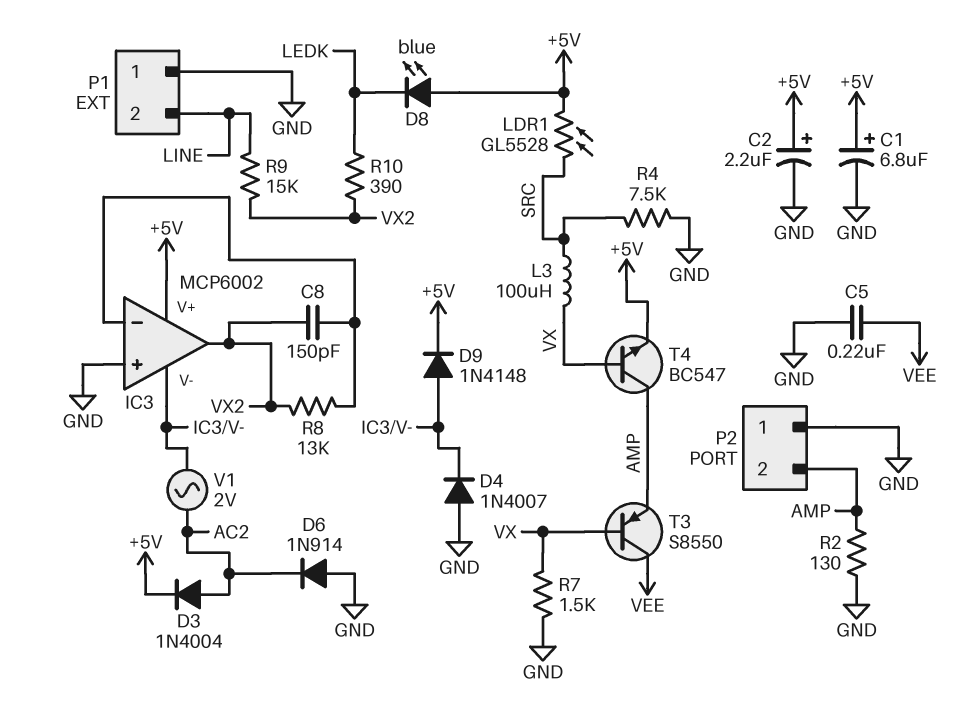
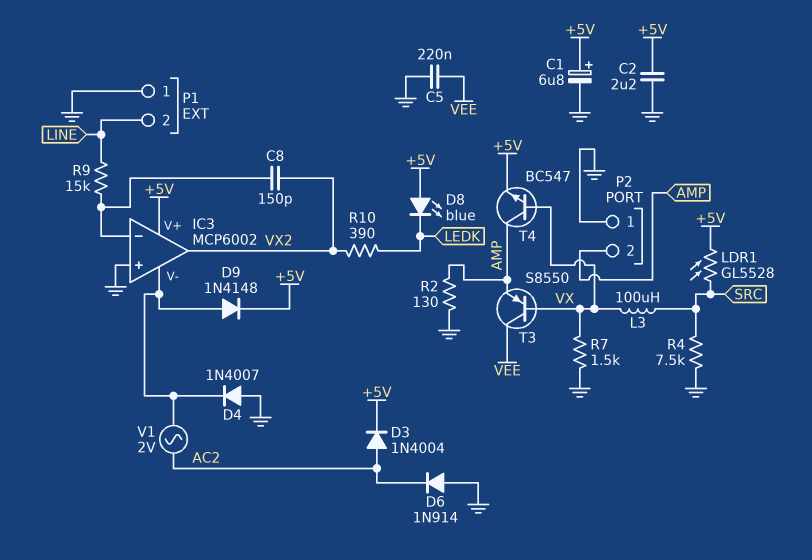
C2: 2.2uF (plus +5V, minus GND) -> 2.2uF (+5V, GND)
R8: 13k (IC3/in-, VX2) -> none
R9: 15k (LINE, VX2) -> 15k (IC3/in-, LINE)

